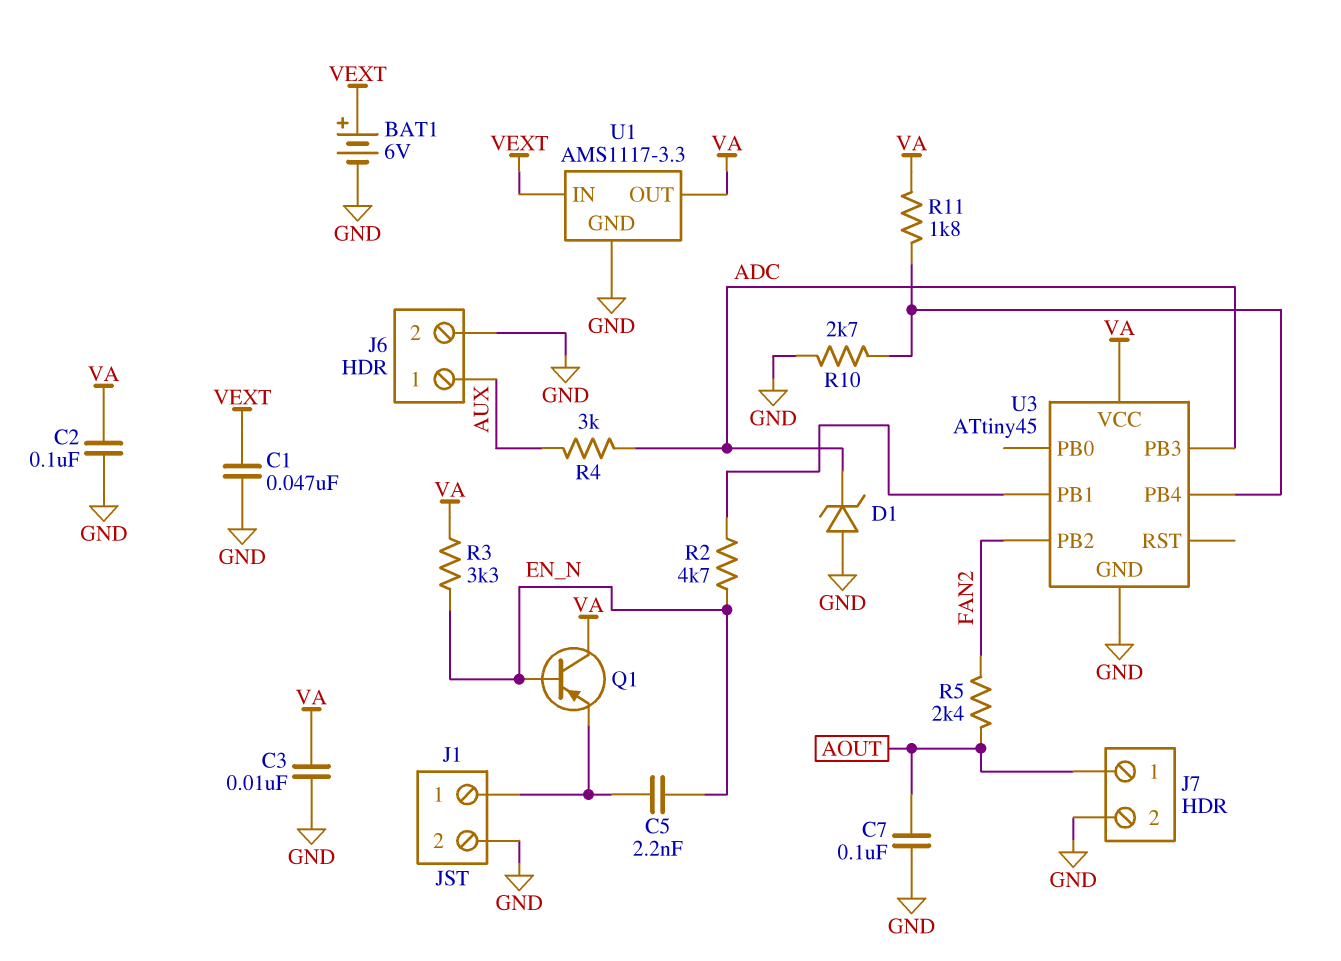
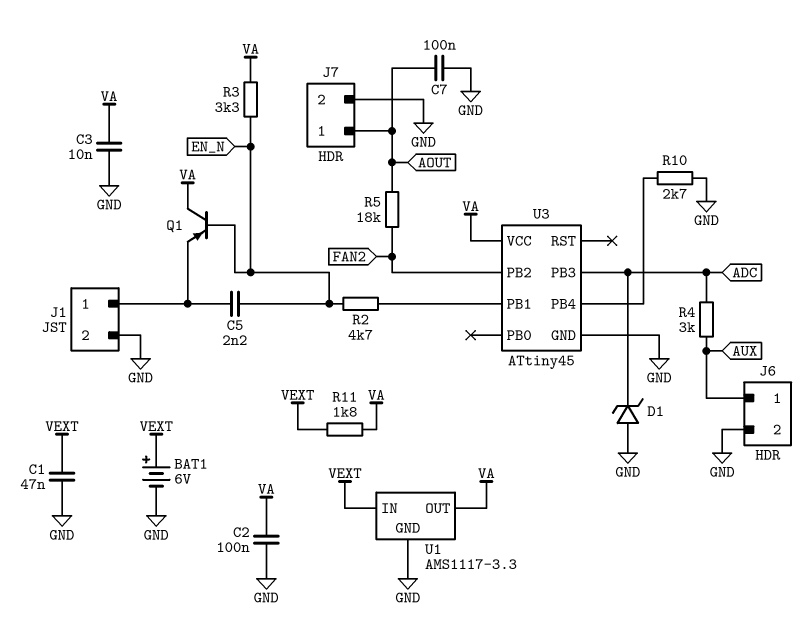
R5: 2.4k (AOUT, FAN2) -> 18k (AOUT, FAN2)
R11: 1.8k (U3/PB4, VA) -> 1.8k (VA, VEXT)

